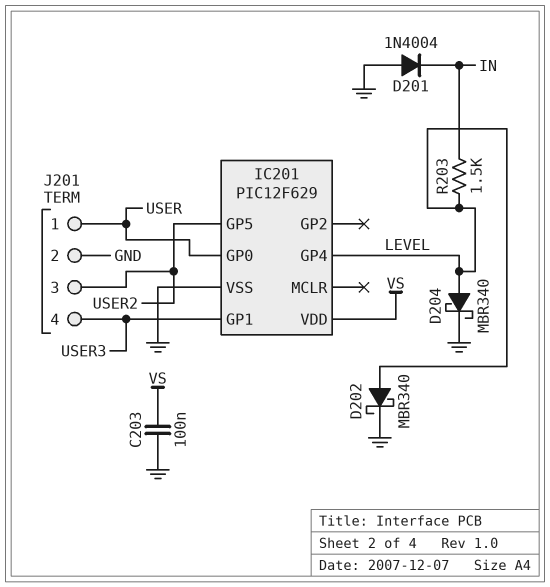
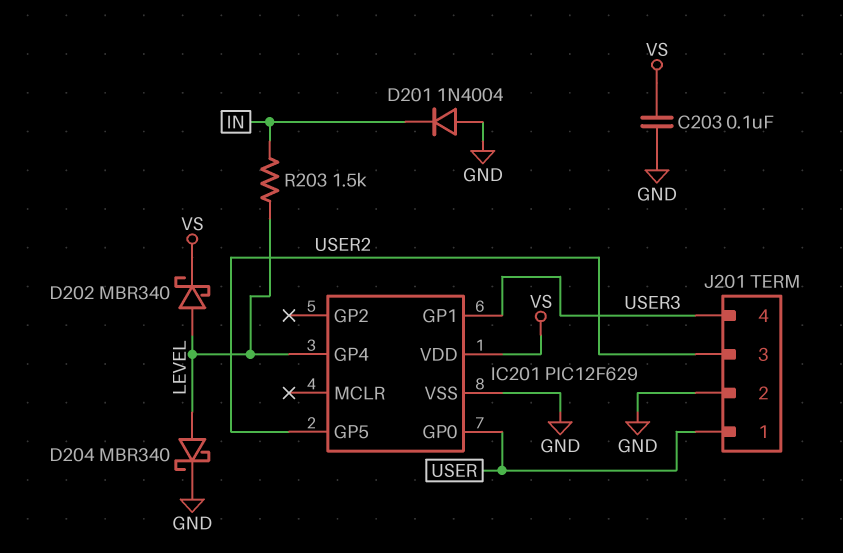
D202: schottky MBR340 (A LEVEL, K GND) -> schottky MBR340 (A LEVEL, K VS)

